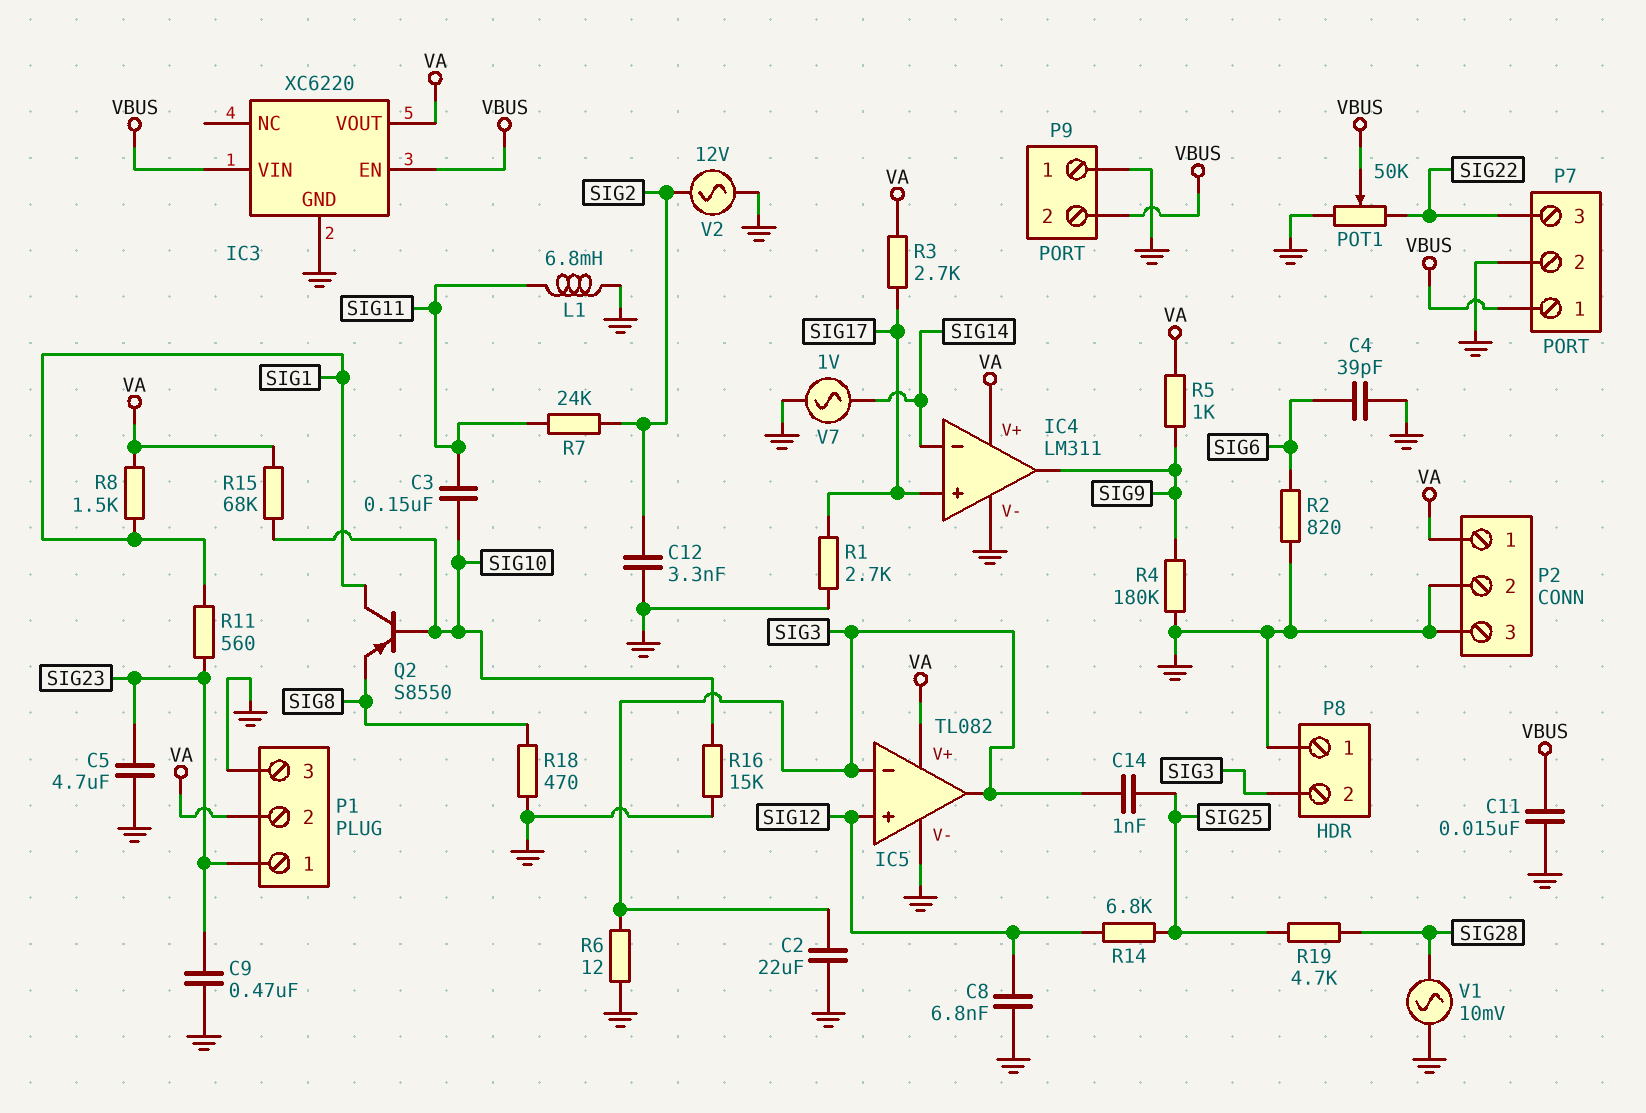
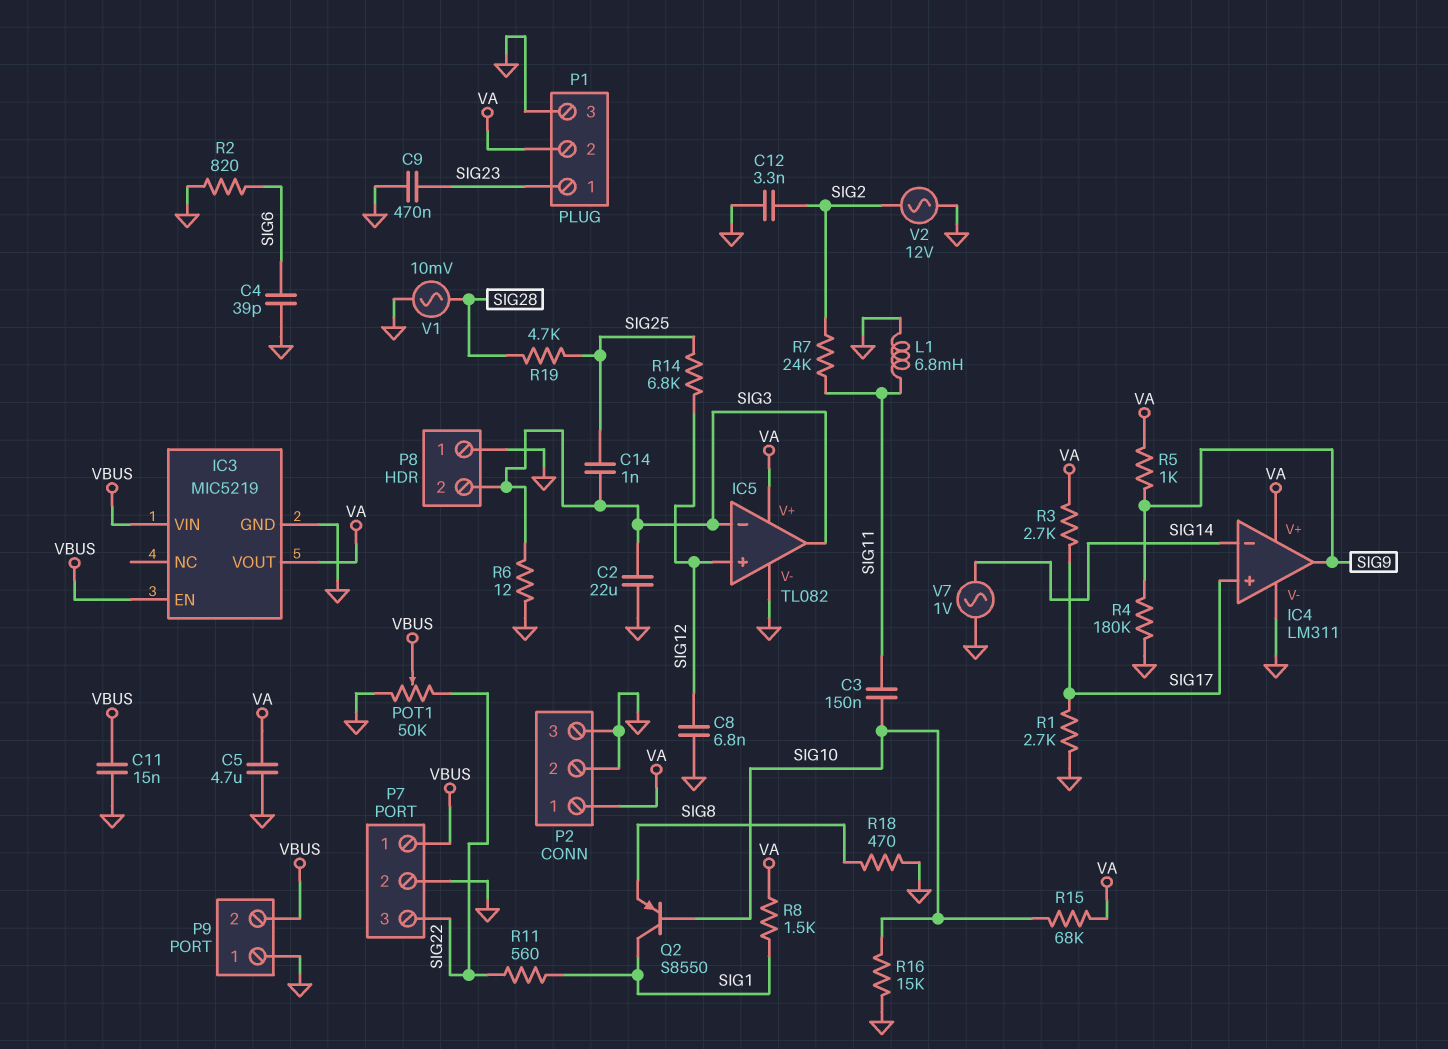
C5: 4.7uF (GND, SIG23) -> 4.7uF (GND, VA)
IC3: XC6220 -> MIC5219
R11: 560 (SIG1, SIG23) -> 560 (SIG1, SIG22)

